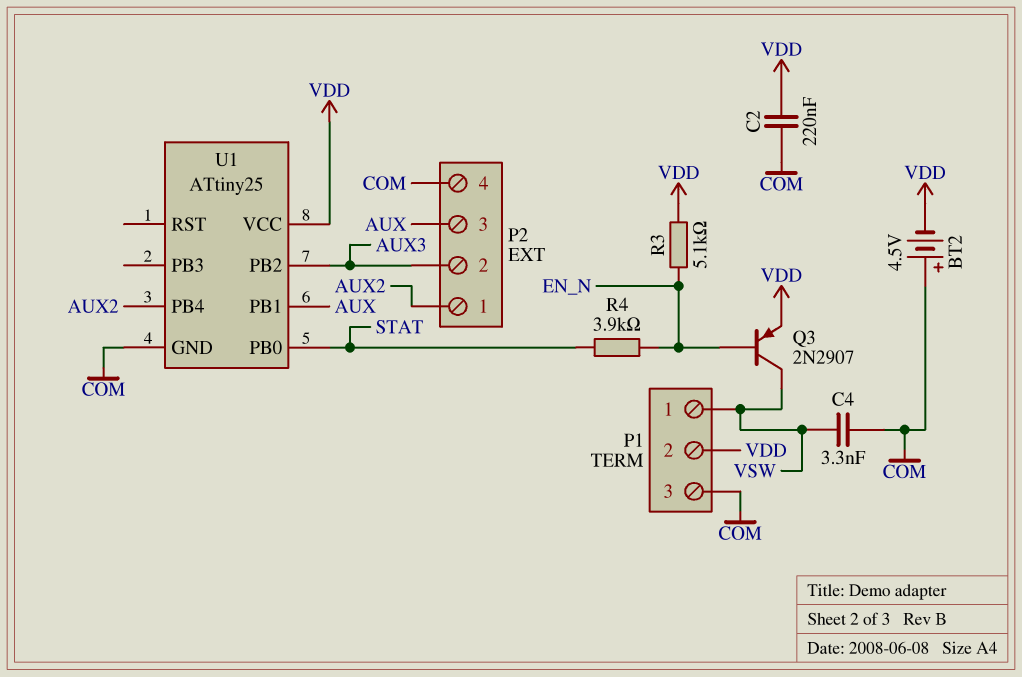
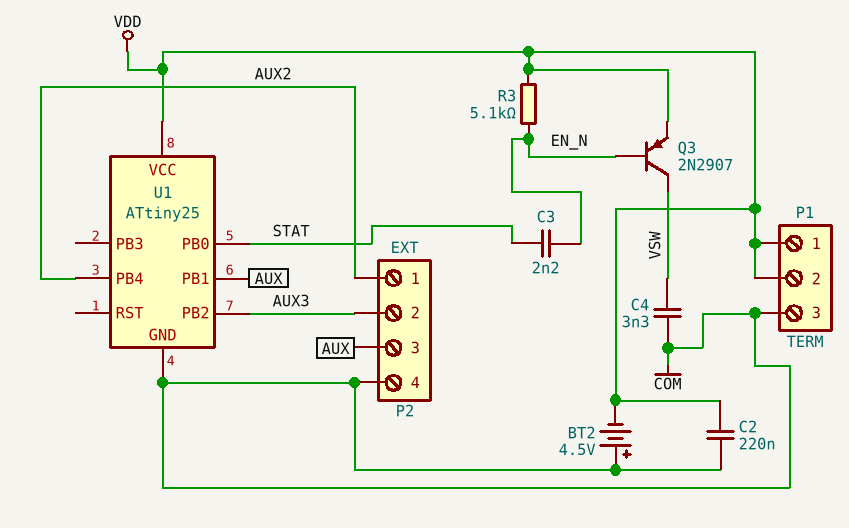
C3: none -> 2.2nF (EN_N, STAT)
P1 pin 1: VSW -> VDD
R4: 3.9k (EN_N, STAT) -> none

